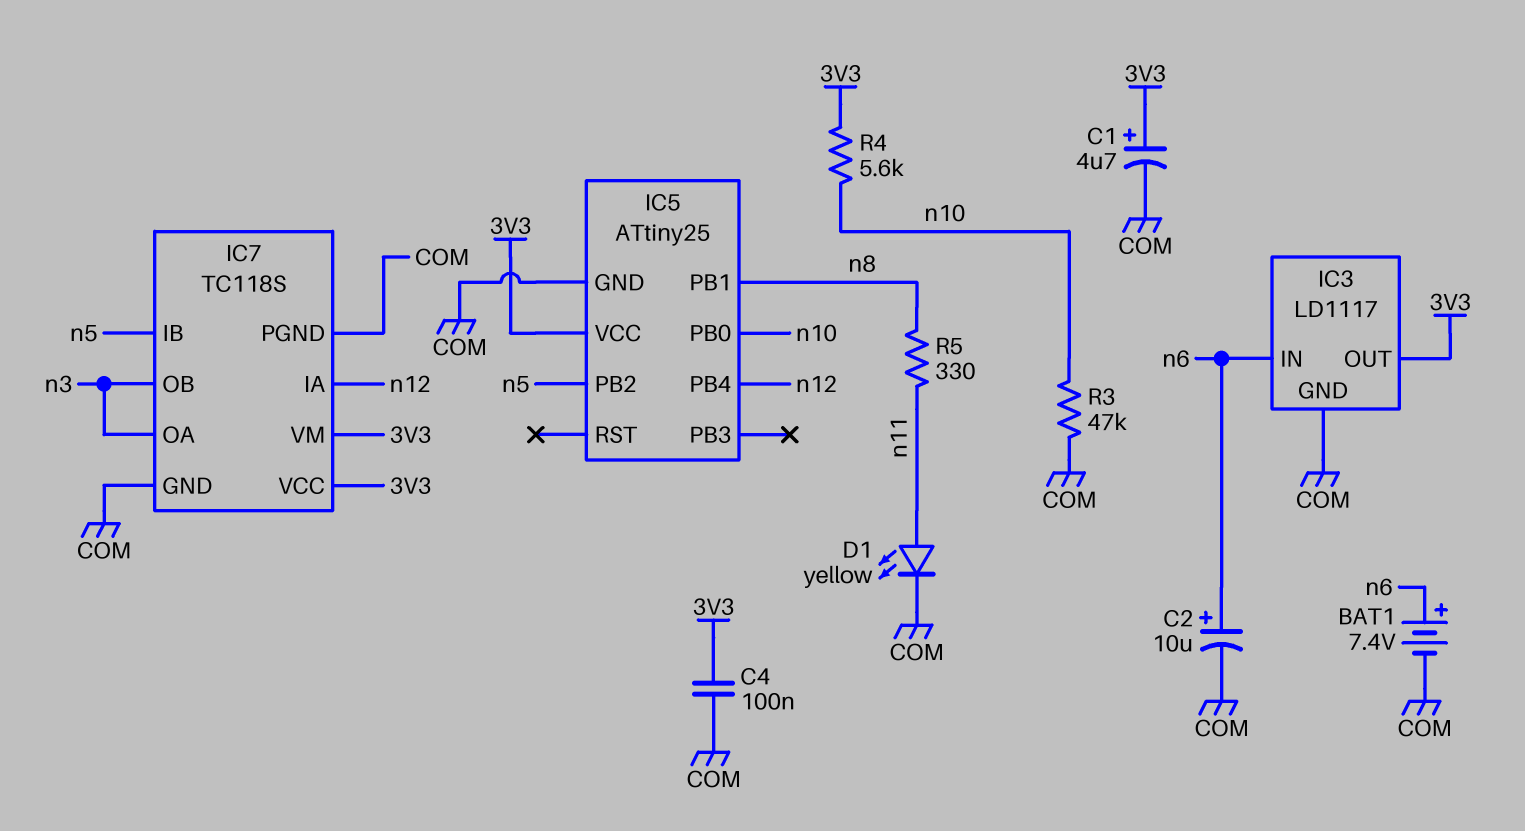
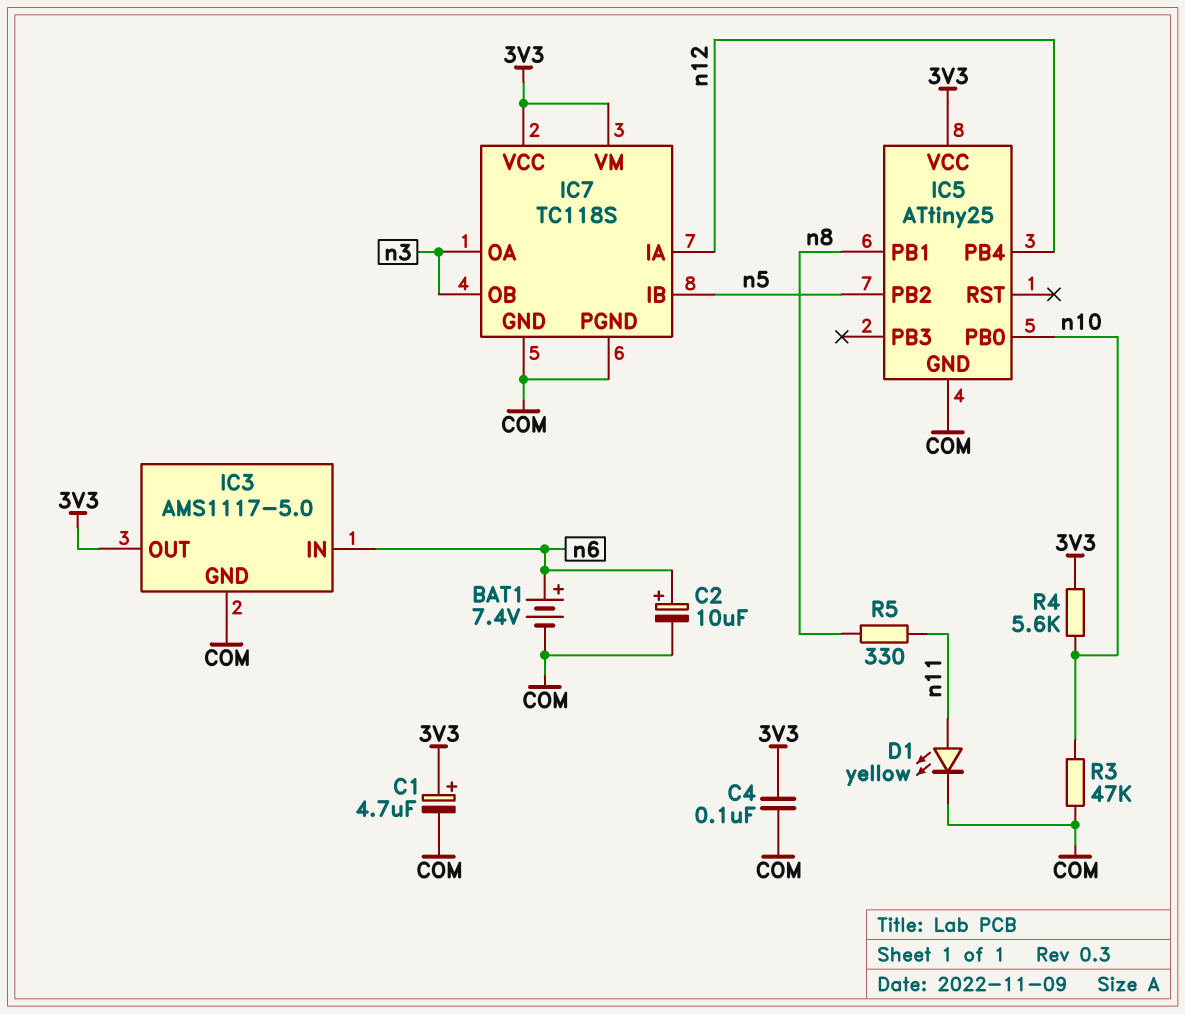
IC3: LD1117 -> AMS1117-5.0

